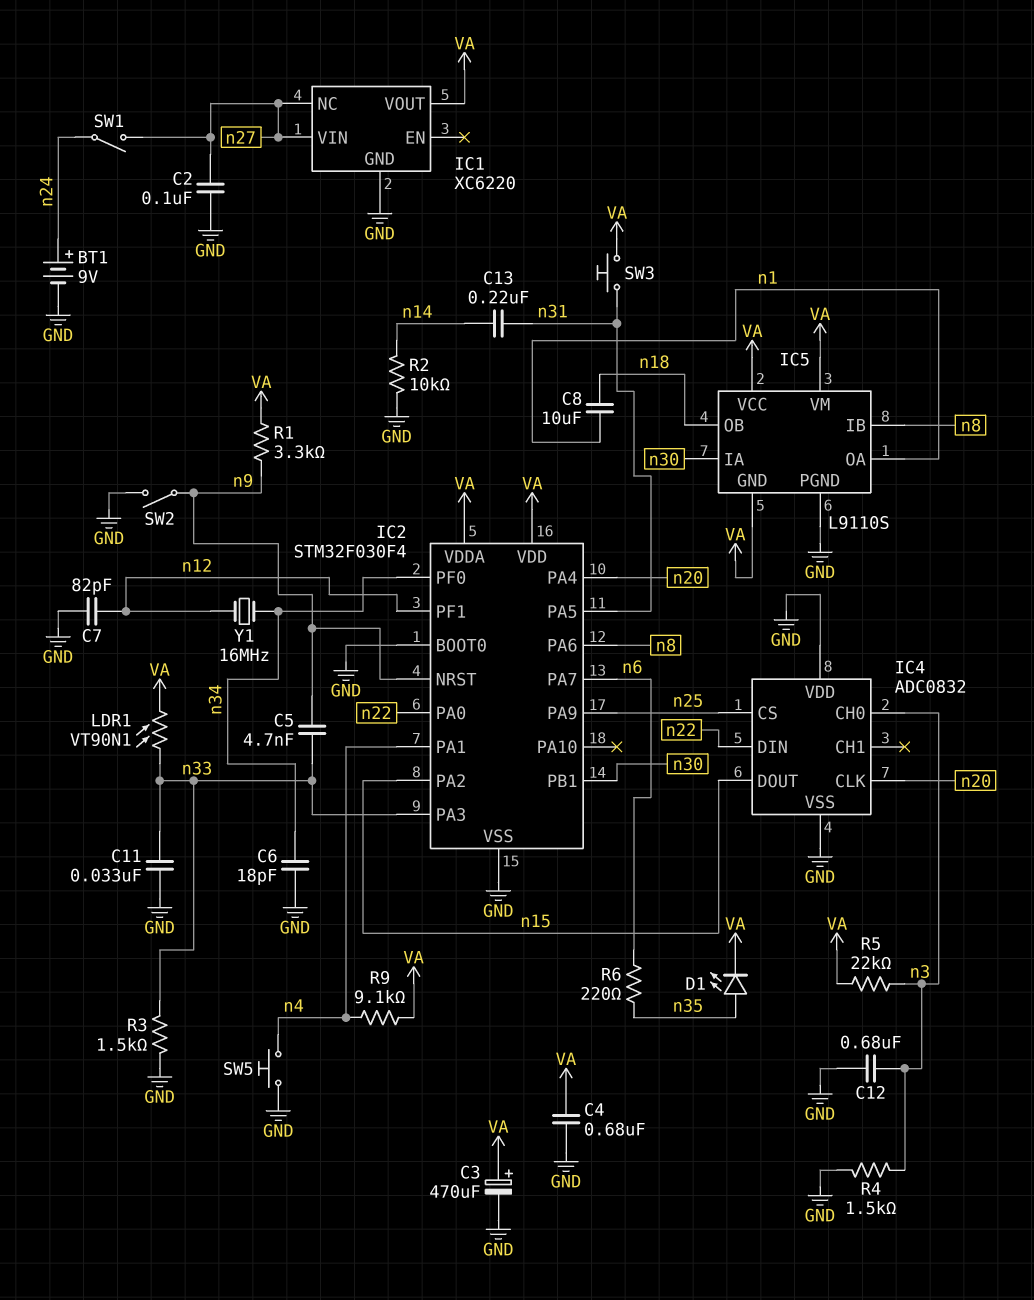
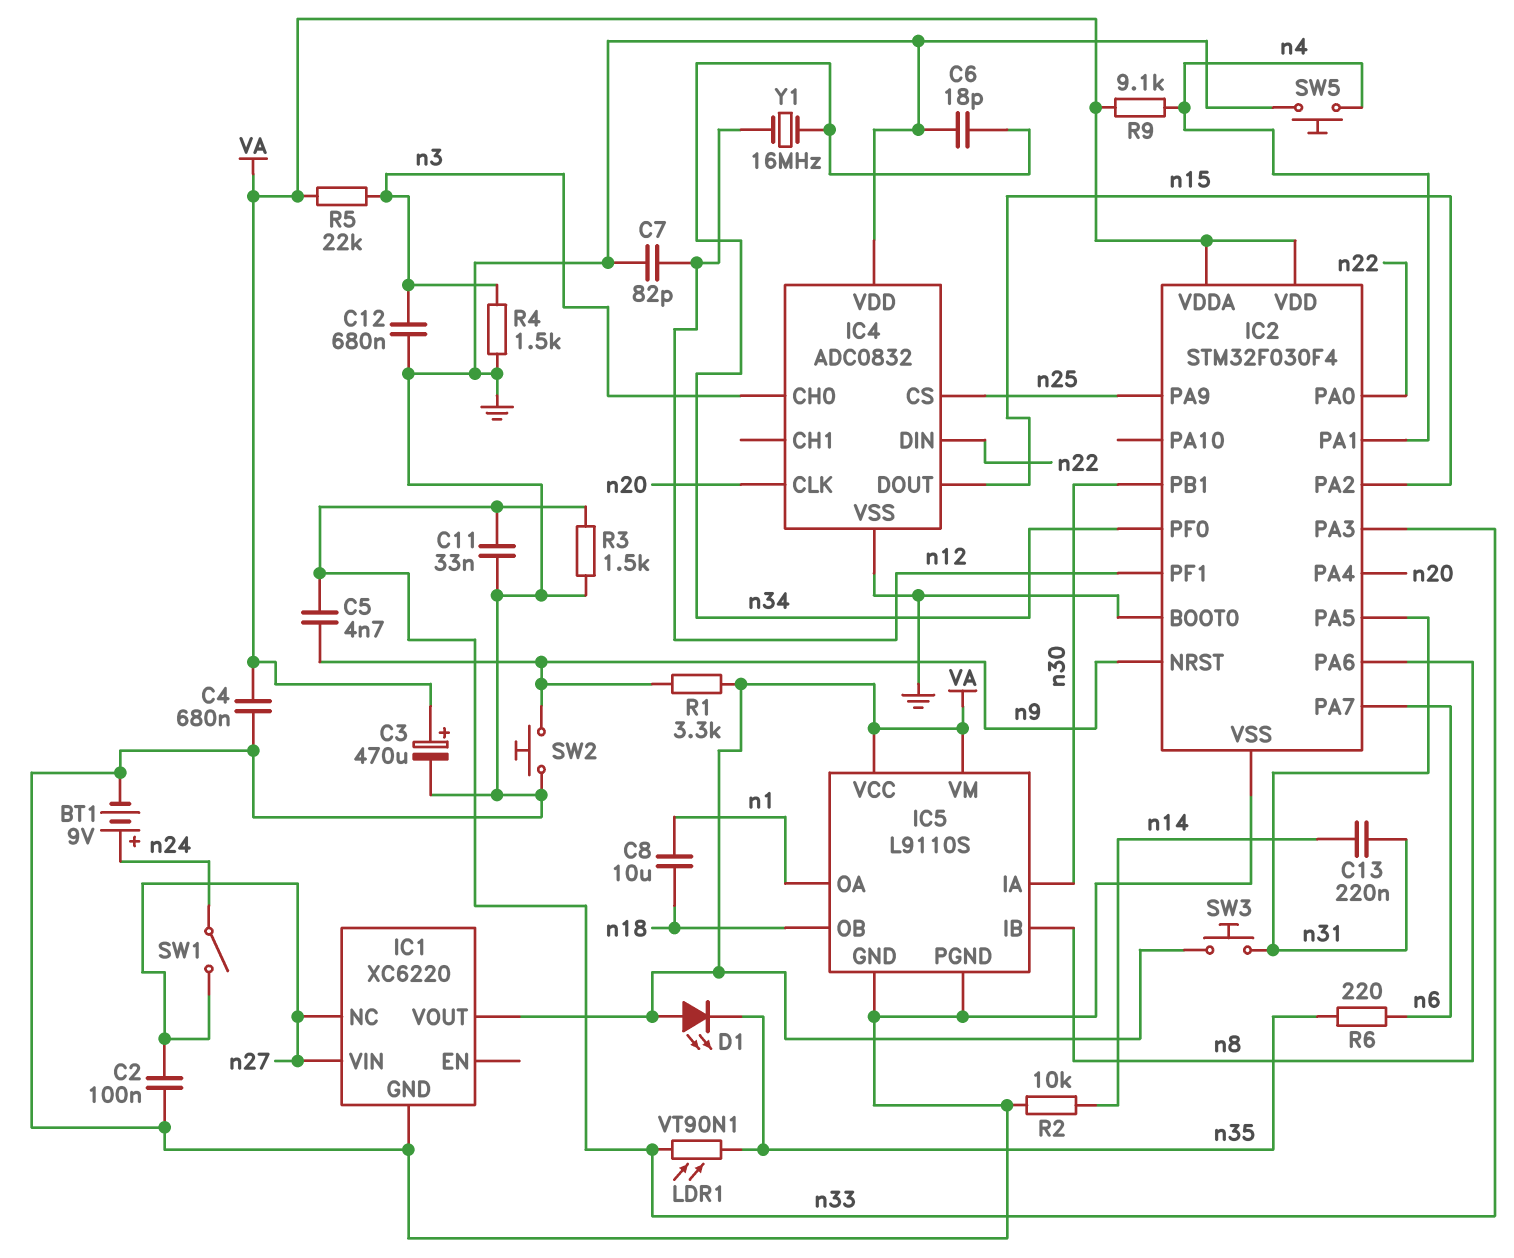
D1: LED (A n35, K VA) -> LED (A VA, K n35)
IC5 pin GND: VA -> GND
LDR1: VT90N1 (VA, n33) -> VT90N1 (n33, n35)
SW2: switch (GND, n9) -> button (GND, n9)

